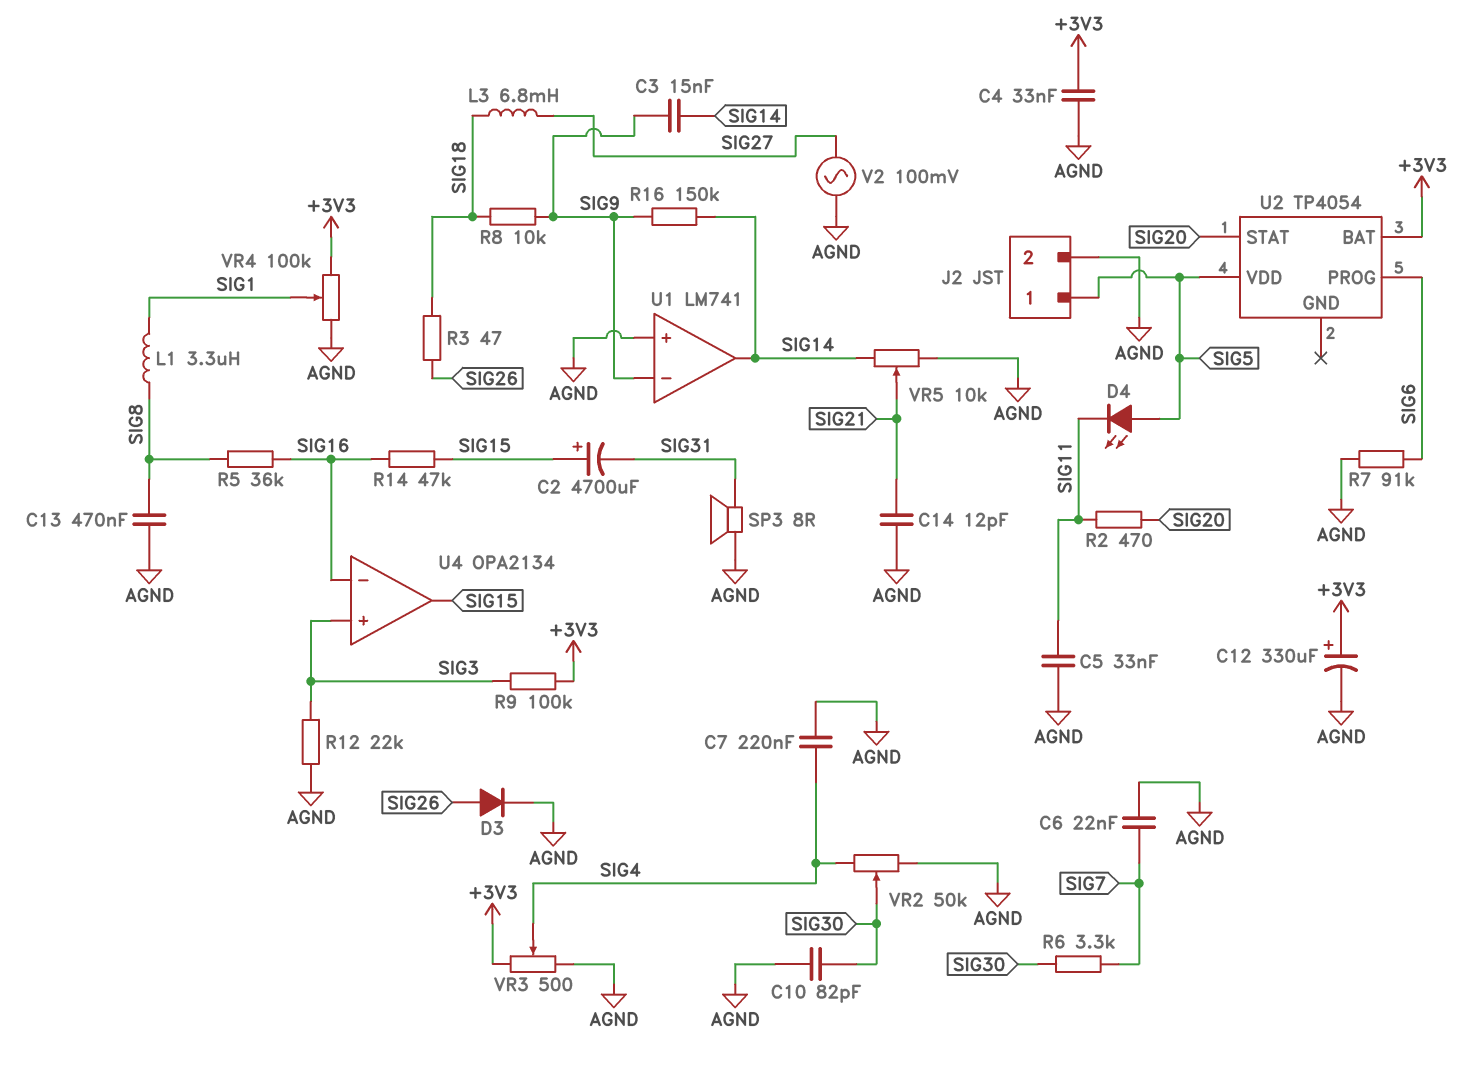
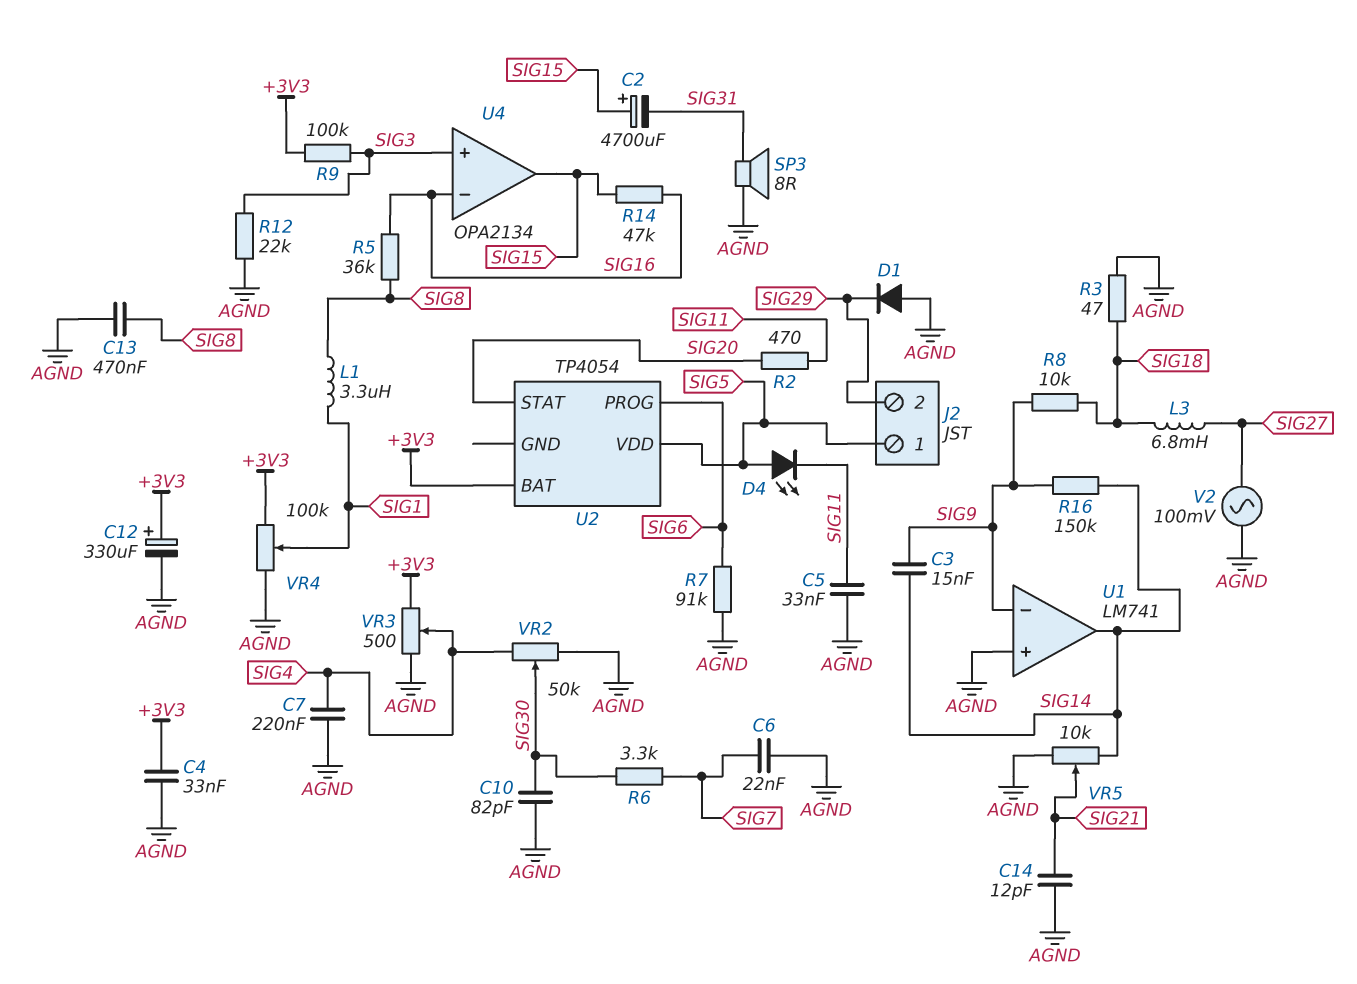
D1: none -> diode (A AGND, K SIG29)
D3: diode (A SIG26, K AGND) -> none
J2 pin 2: AGND -> SIG29
R3: 47 (SIG18, SIG26) -> 47 (AGND, SIG18)

